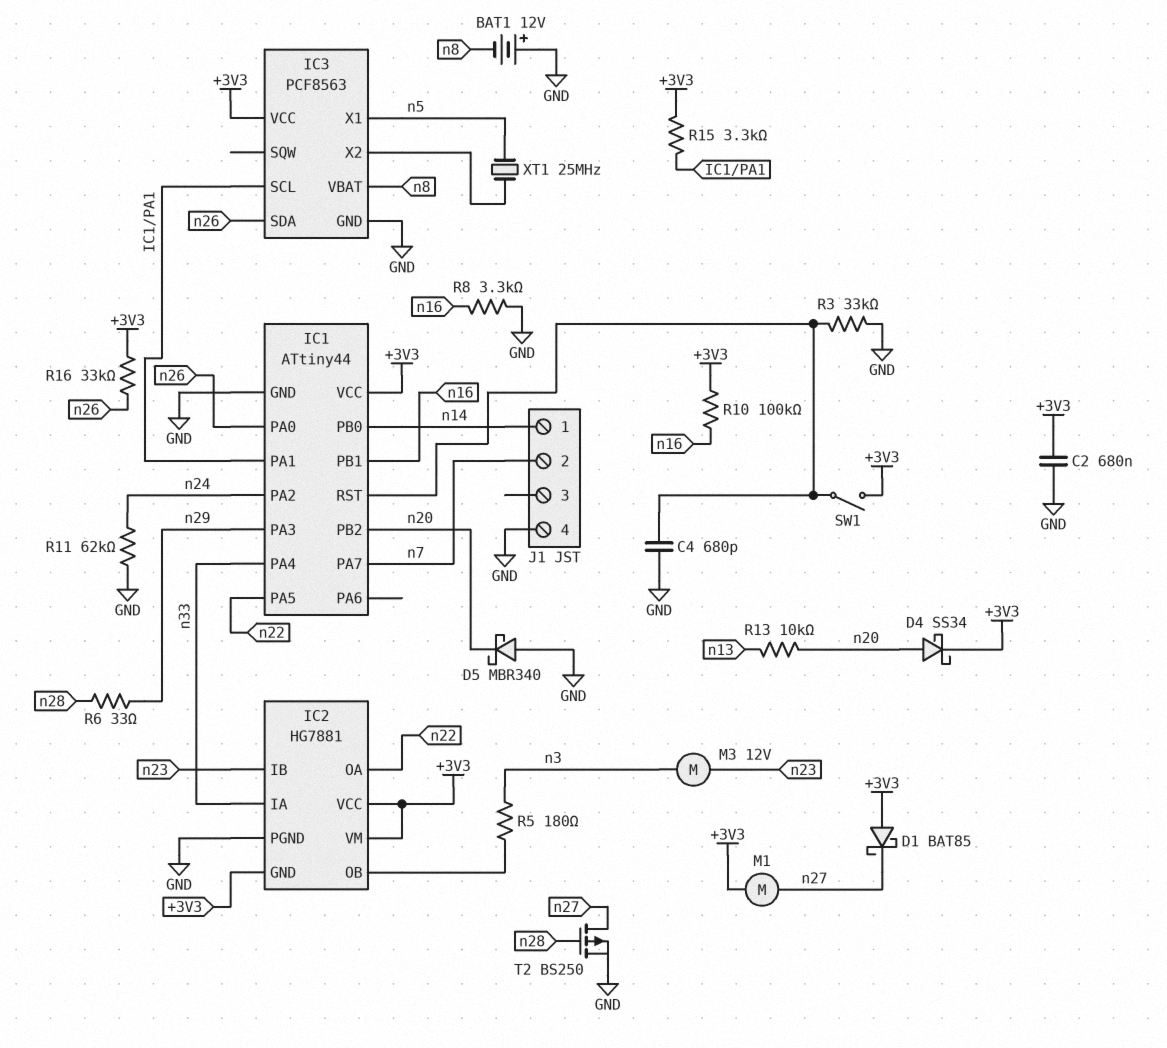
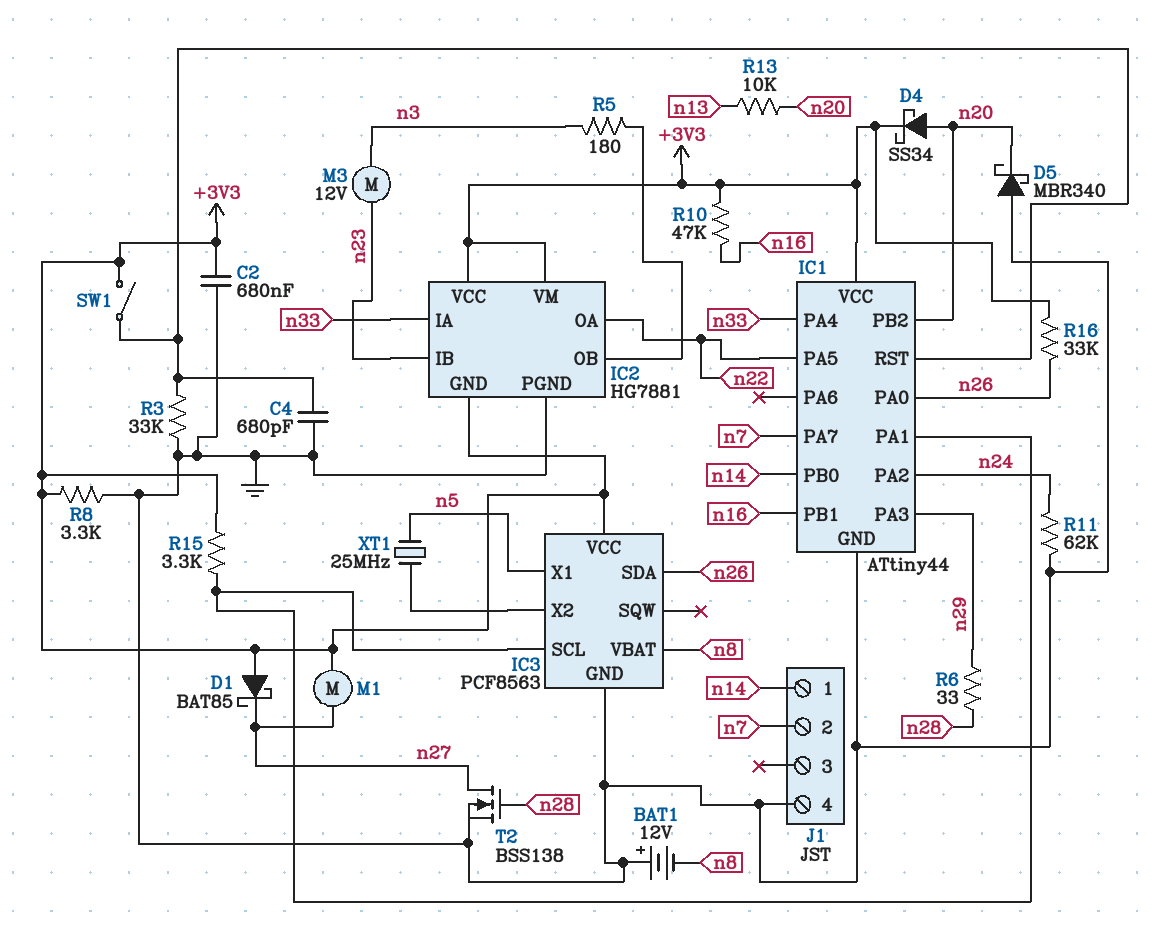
R8: 3.3k (GND, n16) -> 3.3k (+3V3, GND)
R10: 100k (+3V3, n16) -> 47k (+3V3, n16)
T2: PMOS BS250 (G n28, D n27, S GND) -> NMOS BSS138 (G n28, D n27, S GND)

